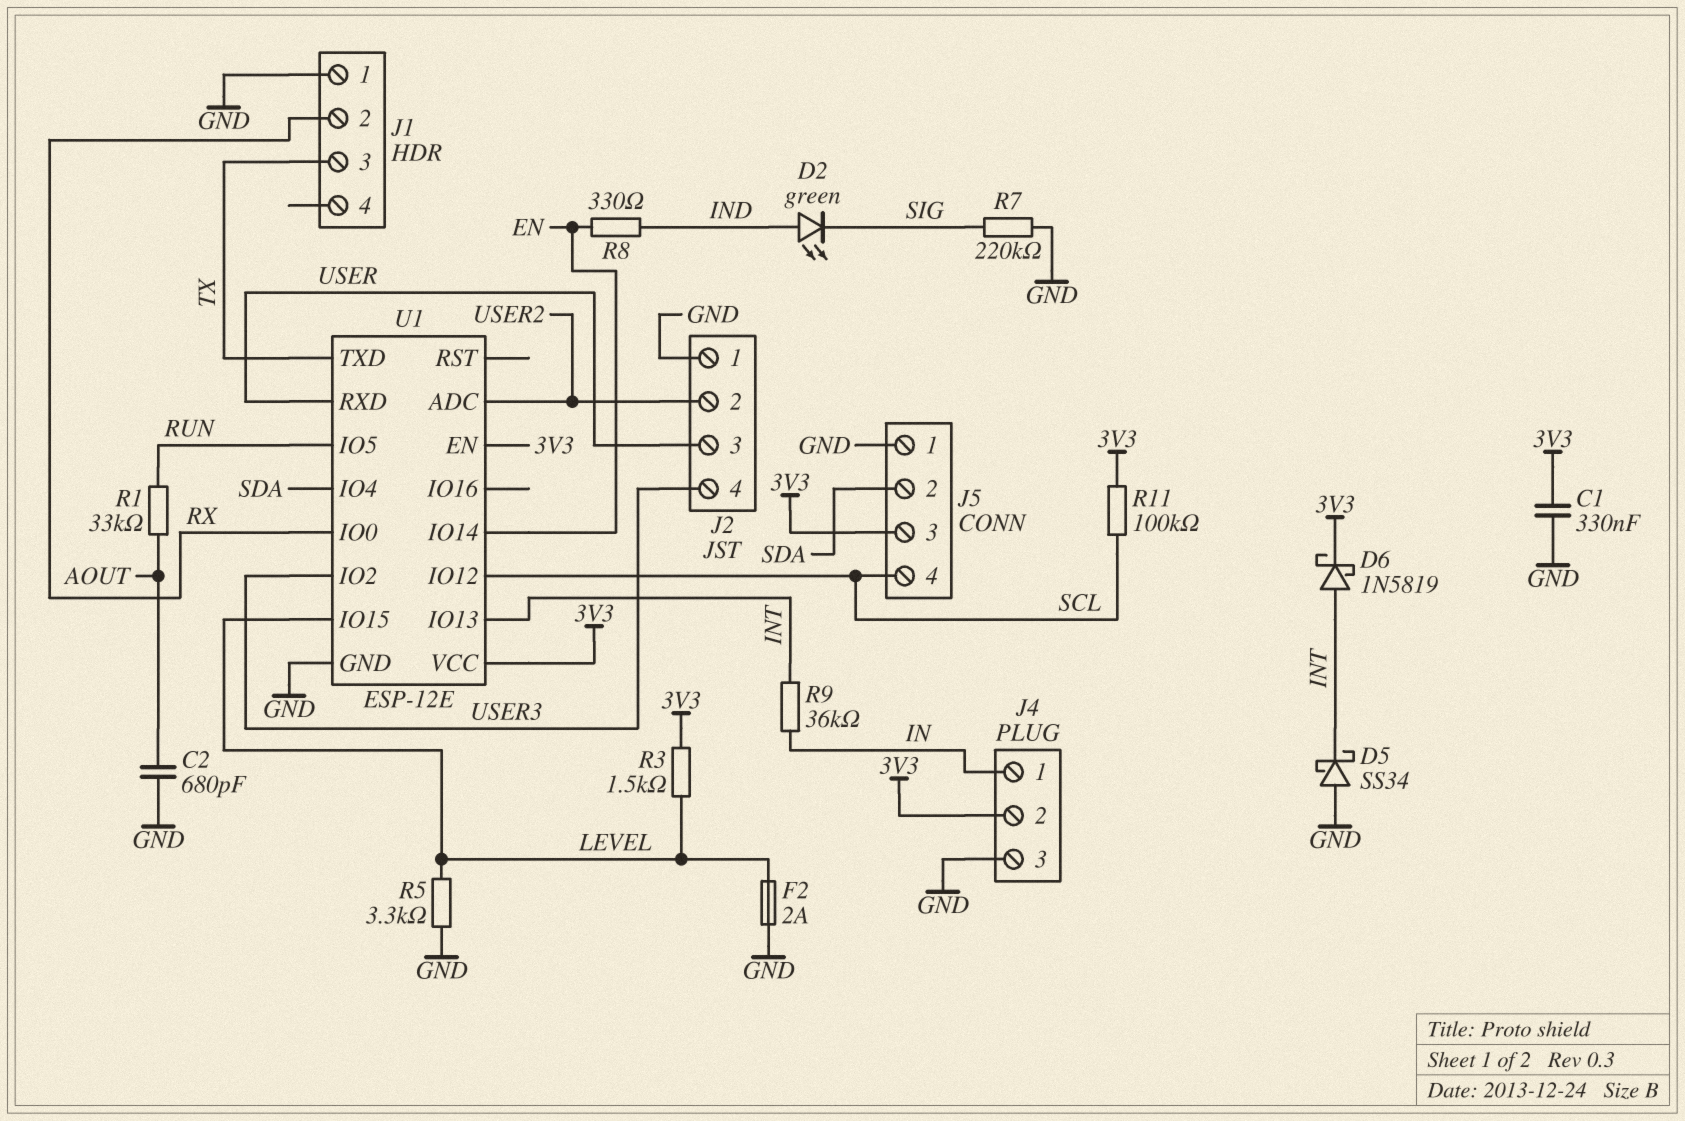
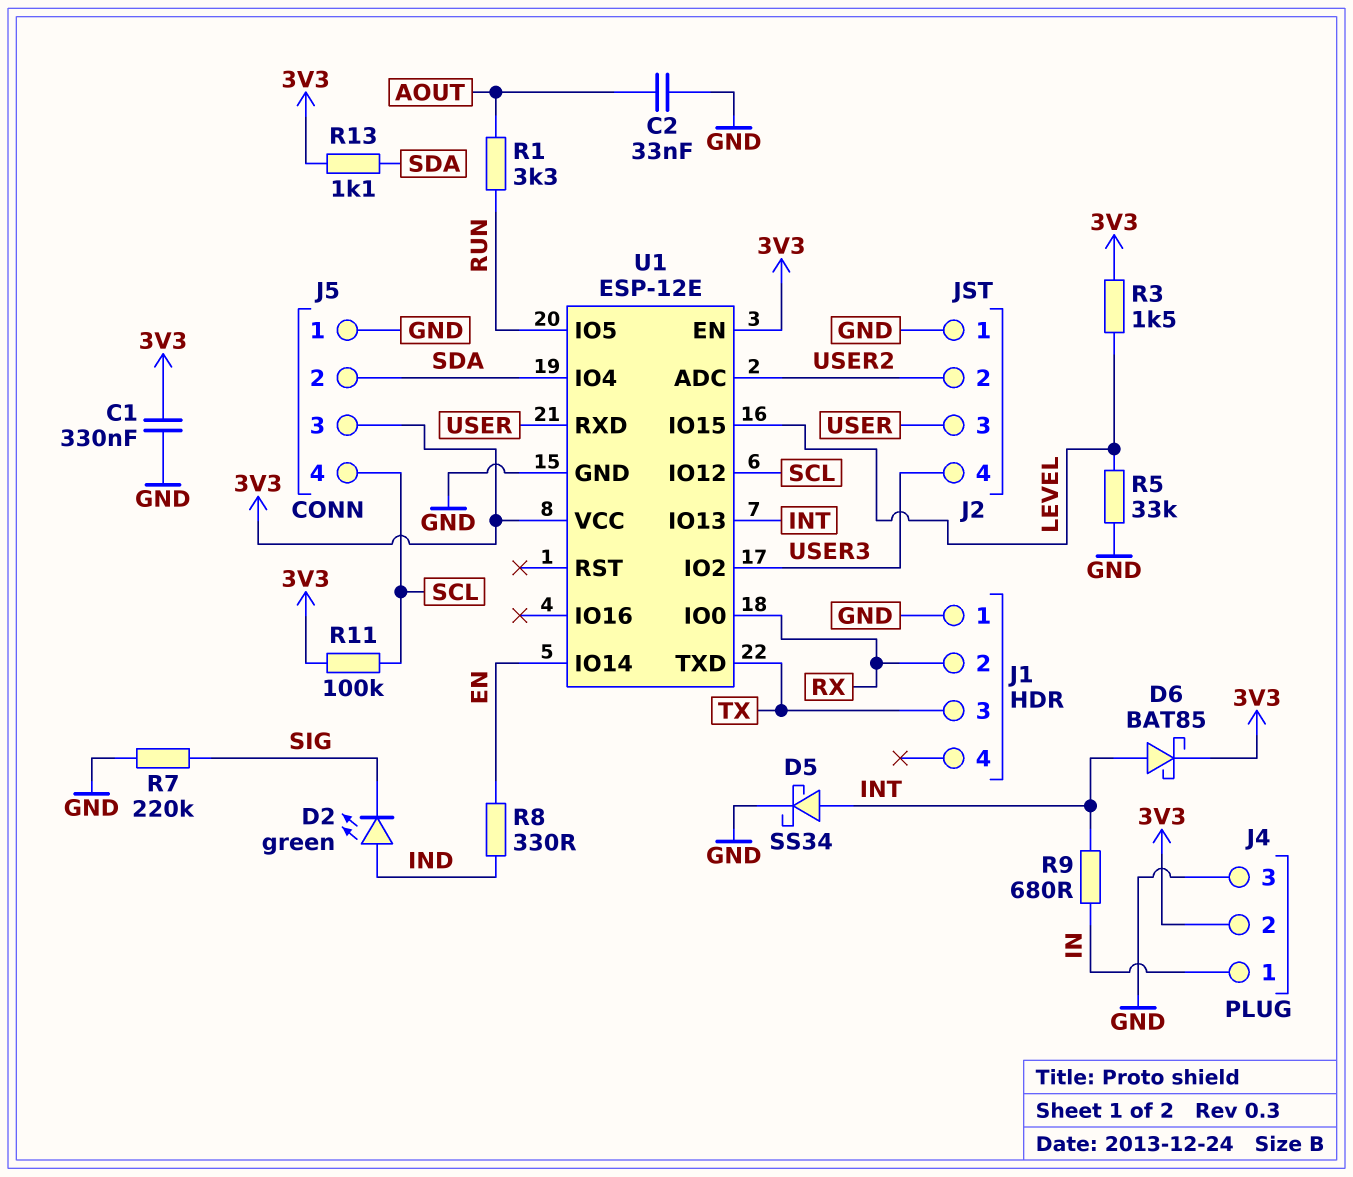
C2: 680pF (AOUT, GND) -> 33nF (AOUT, GND)
D5: schottky SS34 (A GND, K INT) -> schottky SS34 (A INT, K GND)
D6: schottky 1N5819 (A INT, K 3V3) -> schottky BAT85 (A INT, K 3V3)
F2: 2A (GND, LEVEL) -> none
R1: 33k (AOUT, RUN) -> 3.3k (AOUT, RUN)
R5: 3.3k (GND, LEVEL) -> 33k (GND, LEVEL)
R9: 36k (IN, INT) -> 680 (IN, INT)
R13: none -> 1.1k (3V3, SDA)

